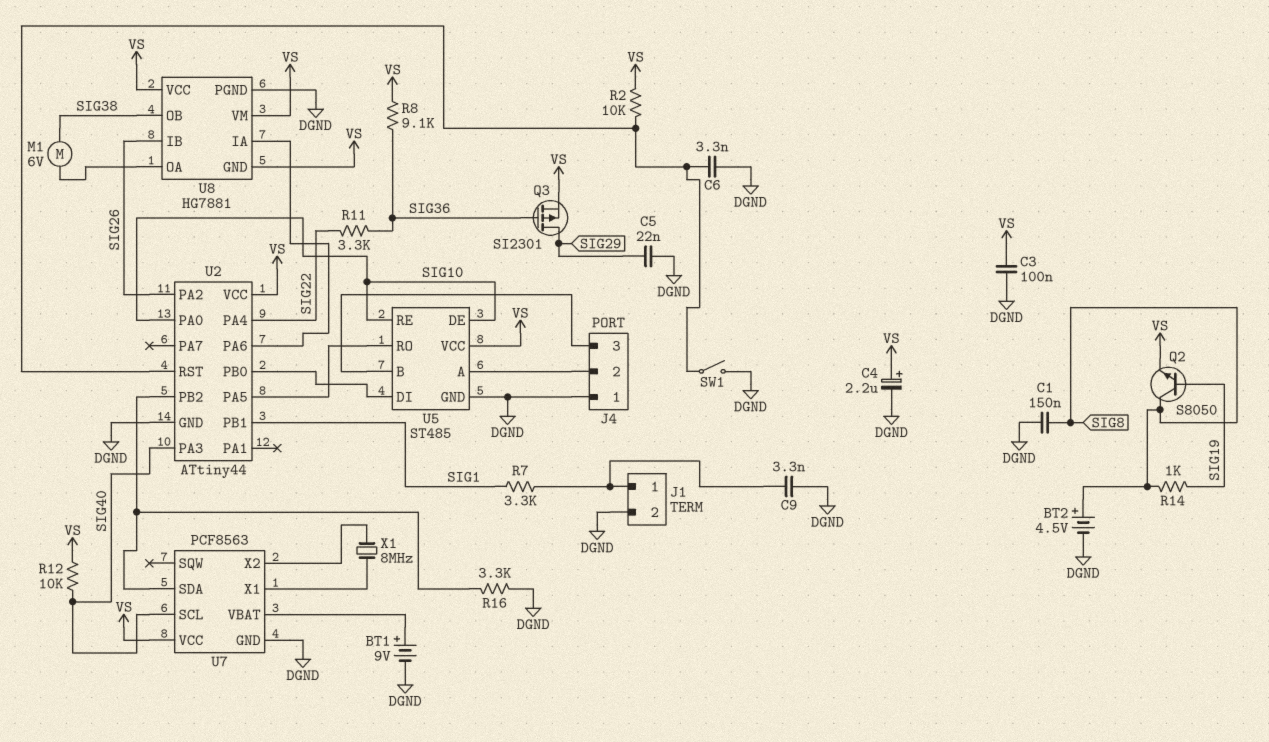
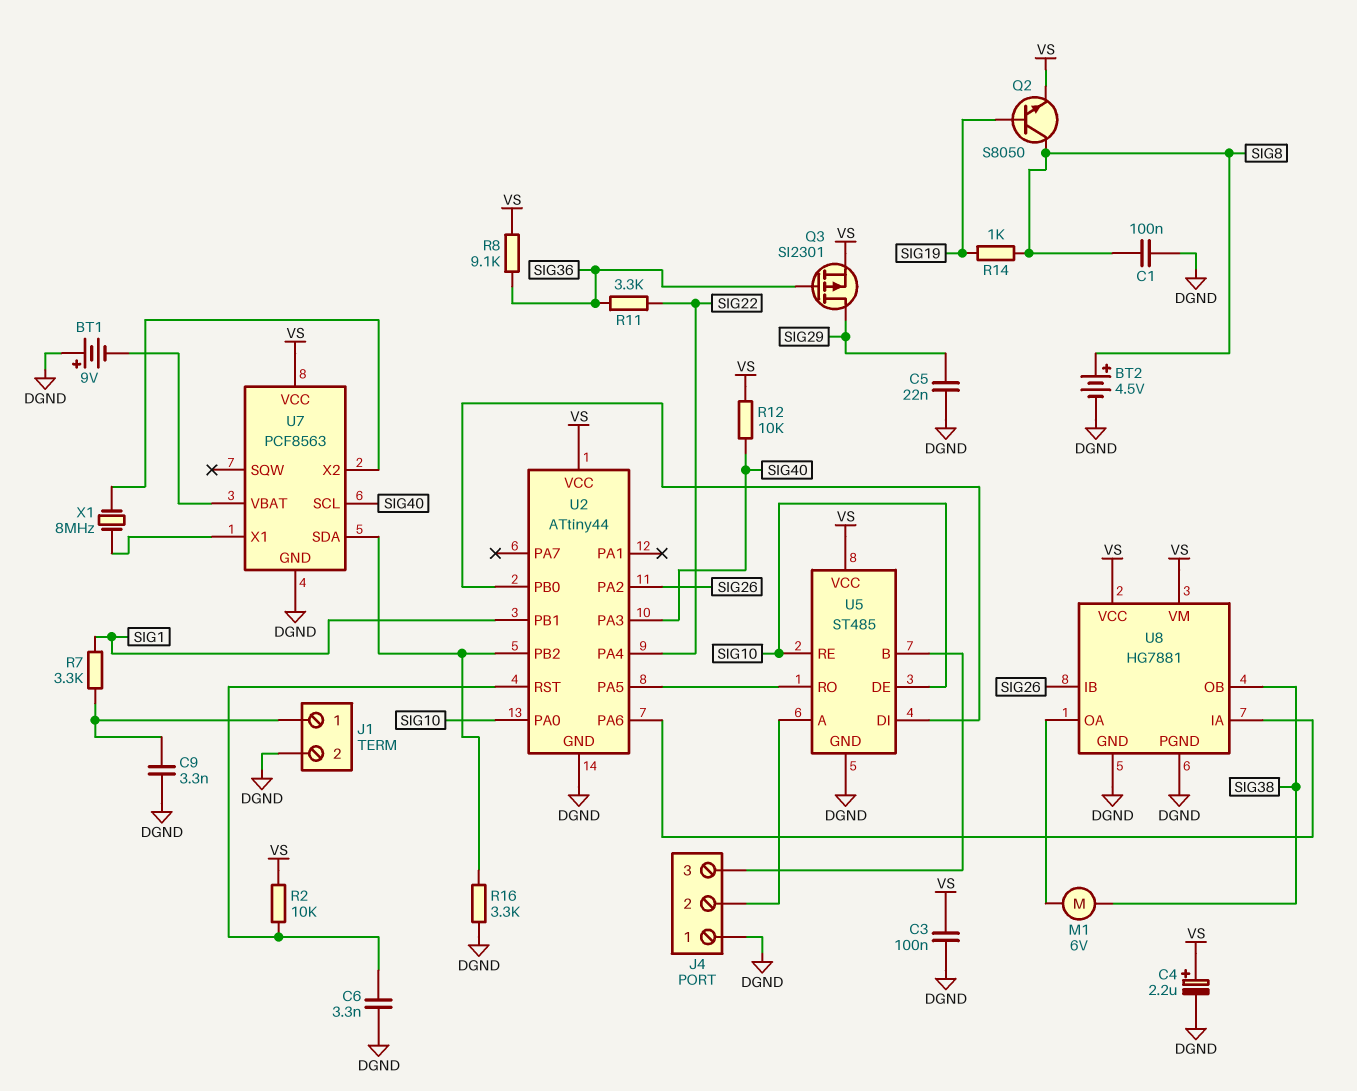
BT1: 9V (plus U7/VBAT, minus DGND) -> 9V (plus DGND, minus U7/VBAT)
C1: 150nF (DGND, SIG8) -> 100nF (DGND, SIG8)
SW1: switch (DGND, U2/RST) -> none
U8 pin GND: VS -> DGND

